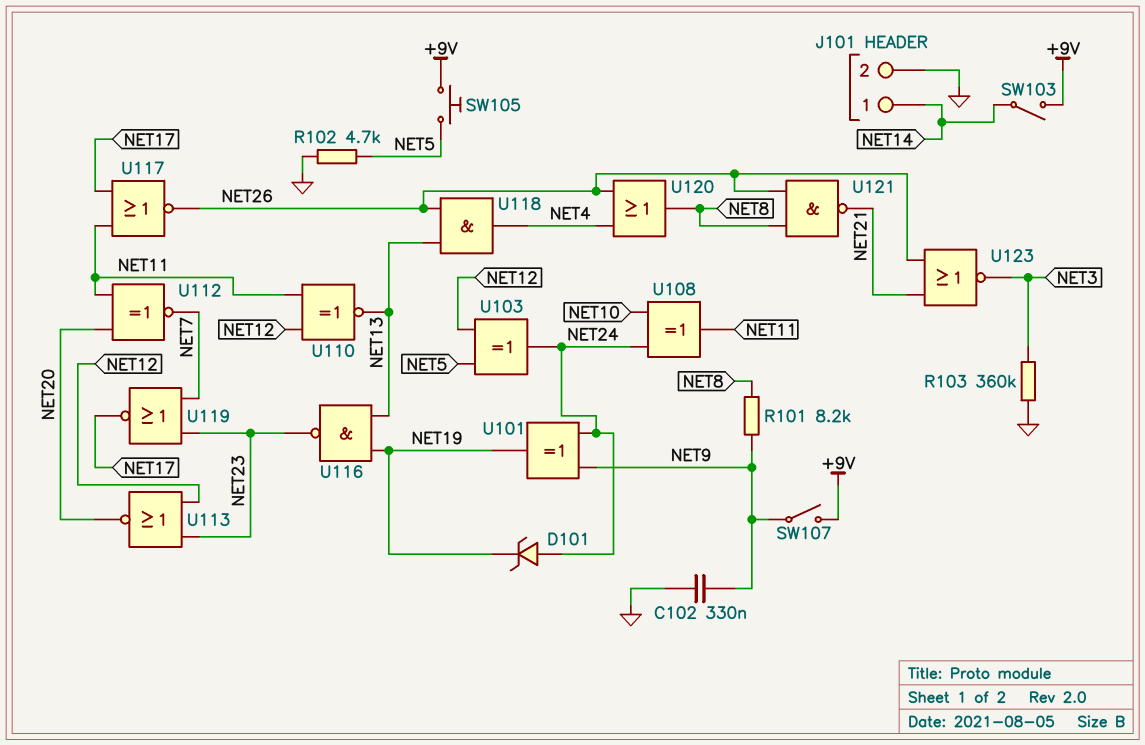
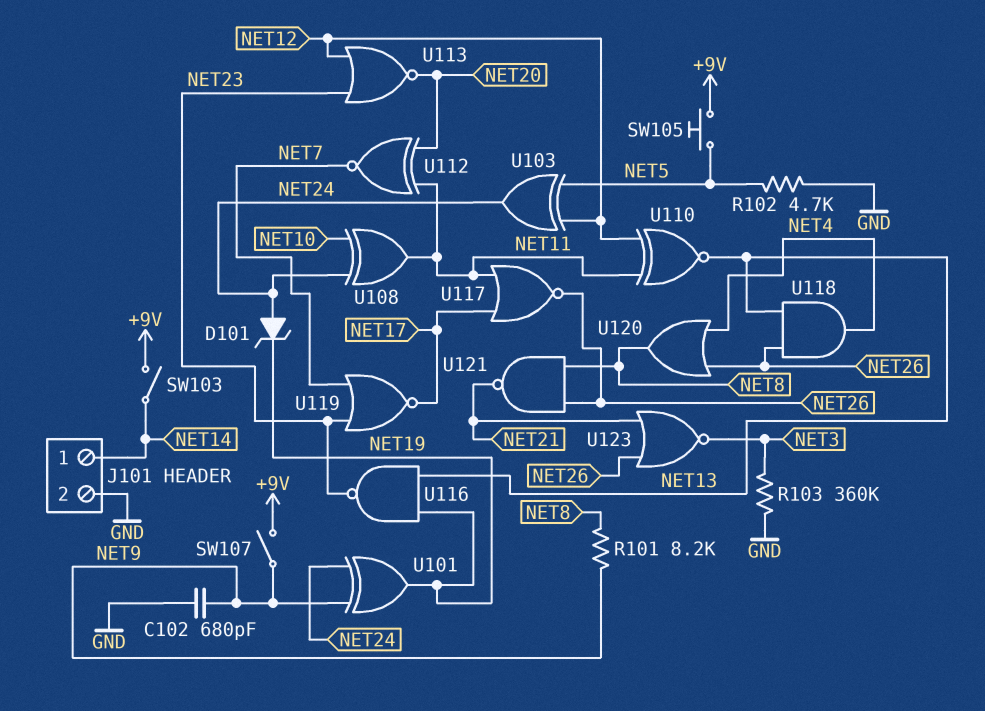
C102: 330nF (GND, NET9) -> 680pF (GND, NET9)

